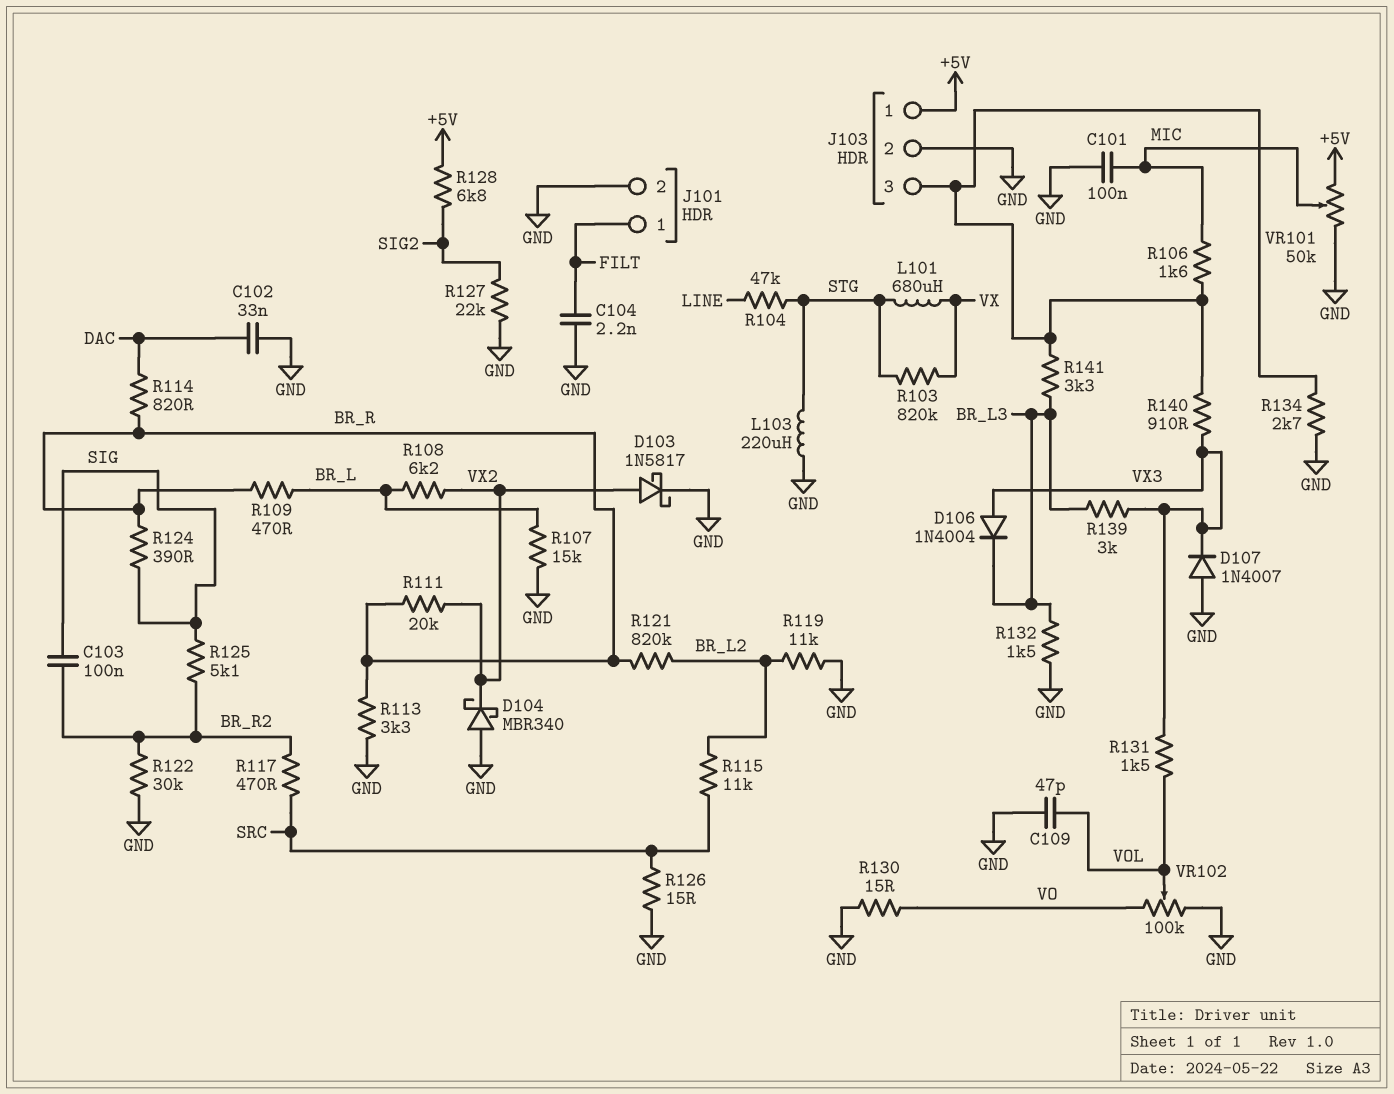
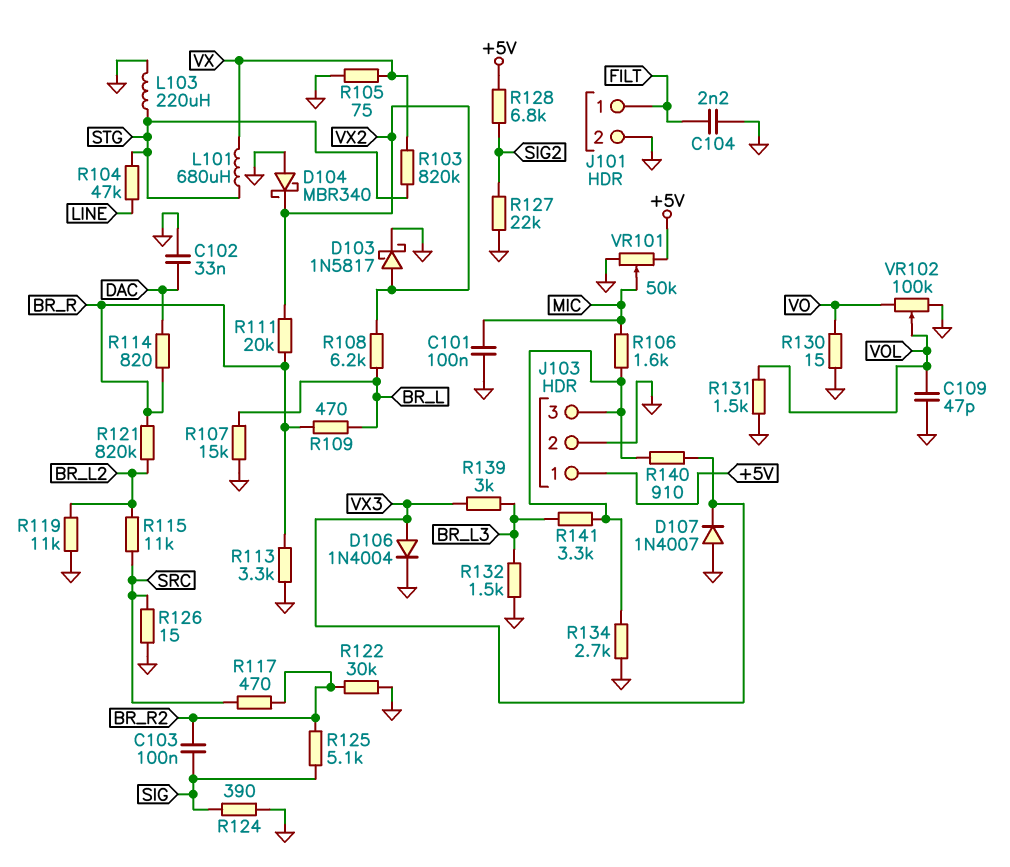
D106: diode 1N4004 (A VX3, K BR_L3) -> diode 1N4004 (A VX3, K GND)
R105: none -> 75 (GND, VX)
R124: 390 (BR_R, SIG) -> 390 (GND, SIG)
R131: 1.5k (VOL, VX3) -> 1.5k (GND, VOL)

